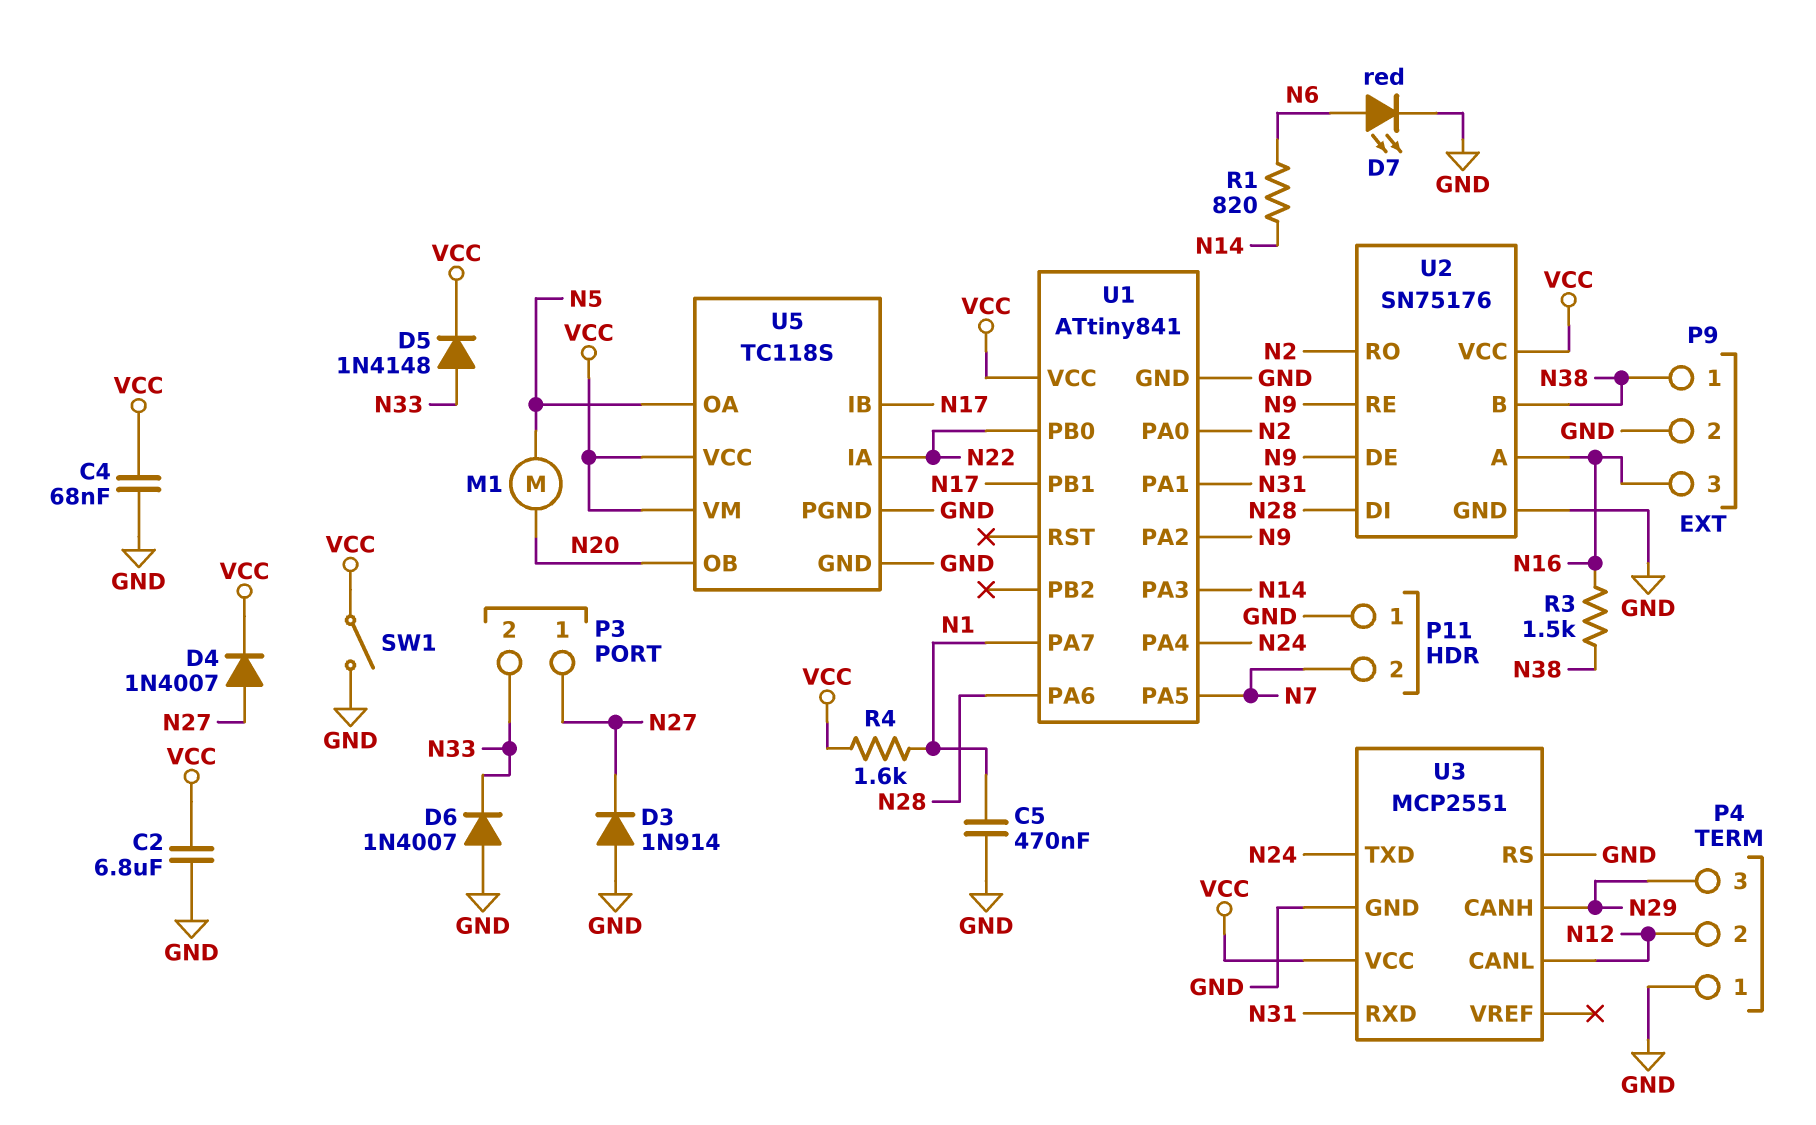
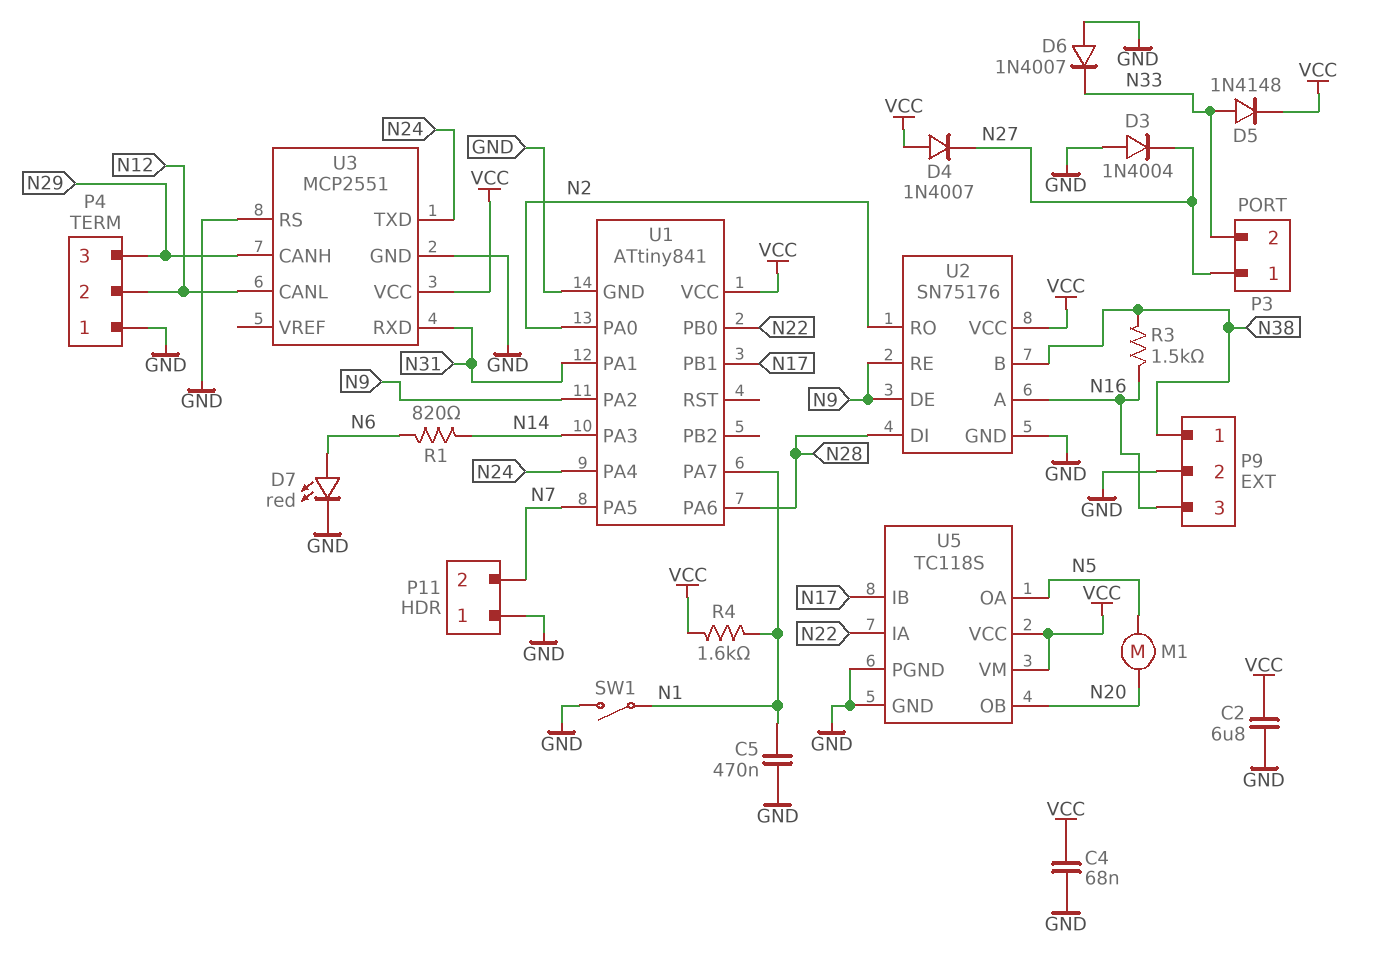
D3: diode 1N914 (A GND, K N27) -> diode 1N4004 (A GND, K N27)
D4: diode 1N4007 (A N27, K VCC) -> diode 1N4007 (A VCC, K N27)
SW1: switch (GND, VCC) -> switch (GND, N1)

